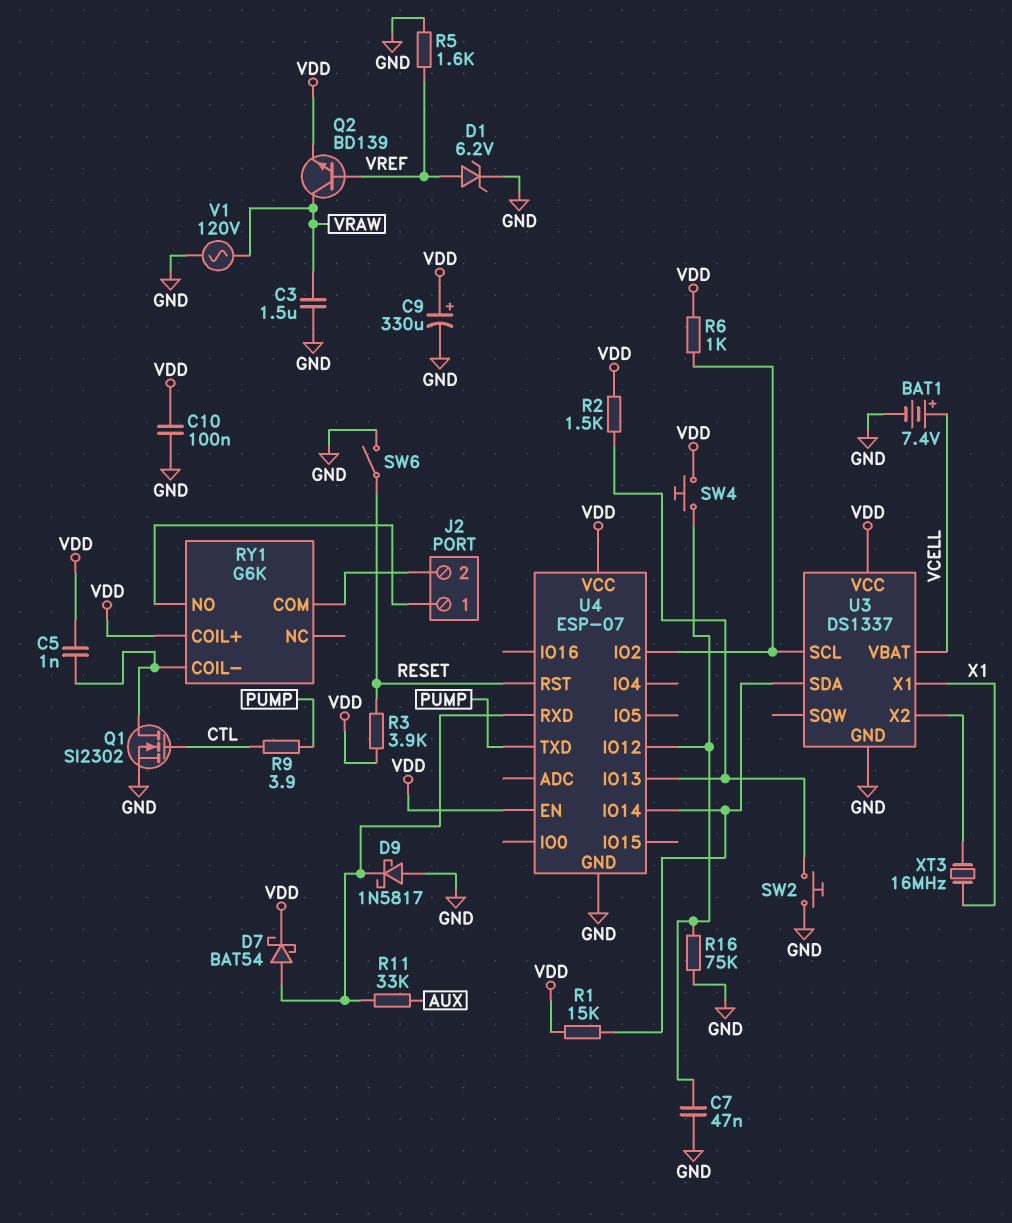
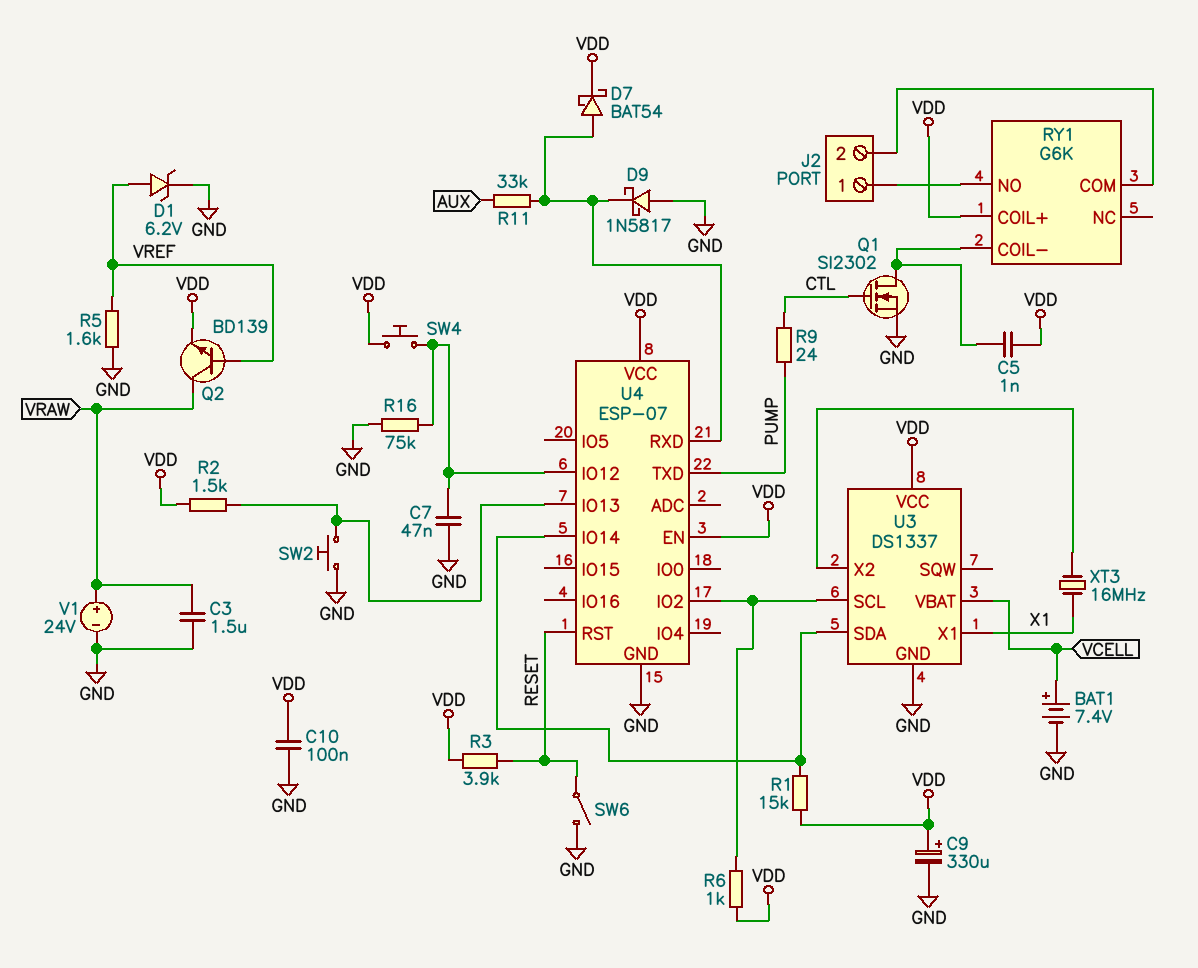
R9: 3.9 (CTL, PUMP) -> 24 (CTL, PUMP)
V1: AC 120V (GND, VRAW) -> 24V (plus VRAW, minus GND)

